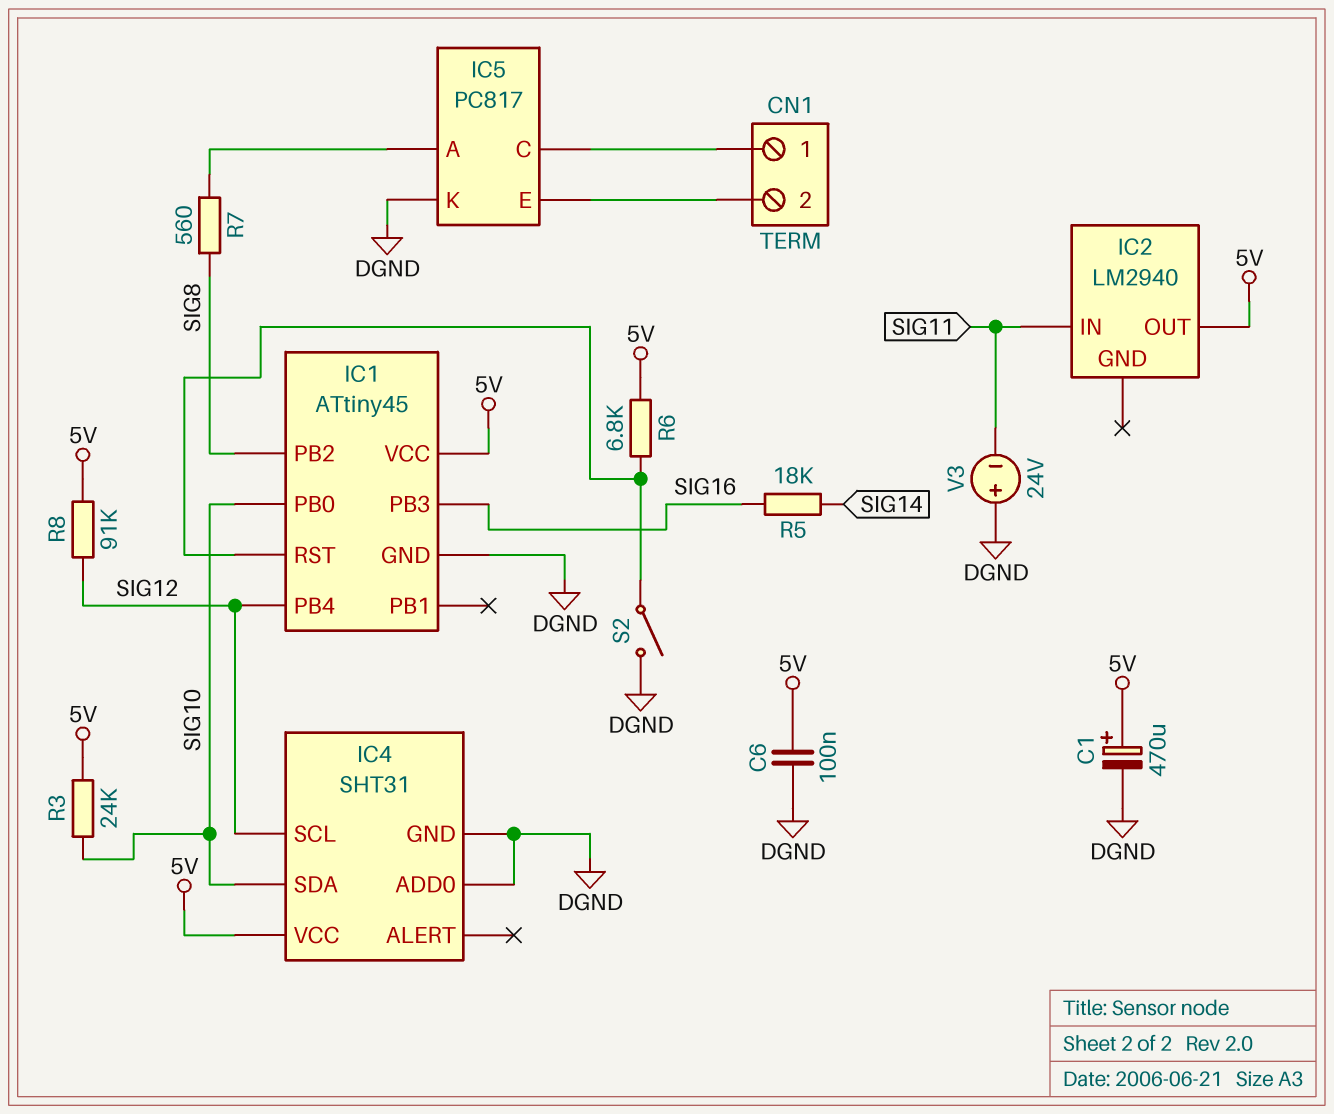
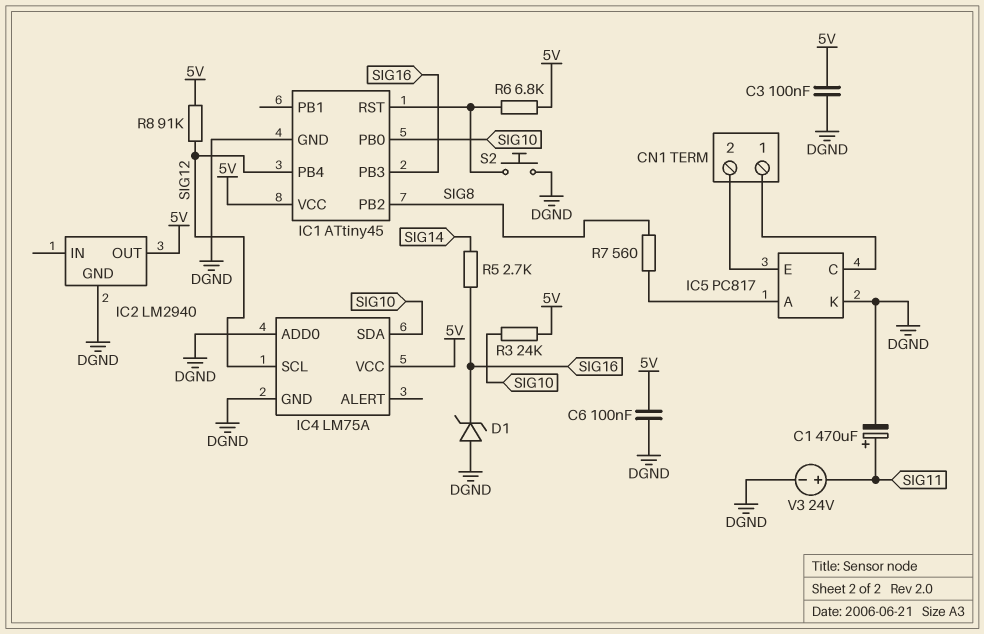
C1: 470uF (plus 5V, minus DGND) -> 470uF (plus SIG11, minus DGND)
C3: none -> 100nF (5V, DGND)
D1: none -> zener (A DGND, K SIG16)
IC2 pin GND: none -> DGND
IC2 pin IN: SIG11 -> none
IC4: SHT31 -> LM75A
R5: 18k (SIG14, SIG16) -> 2.7k (SIG14, SIG16)
S2: switch (DGND, IC1/RST) -> button (DGND, IC1/RST)
V3: 24V (plus DGND, minus SIG11) -> 24V (plus SIG11, minus DGND)

